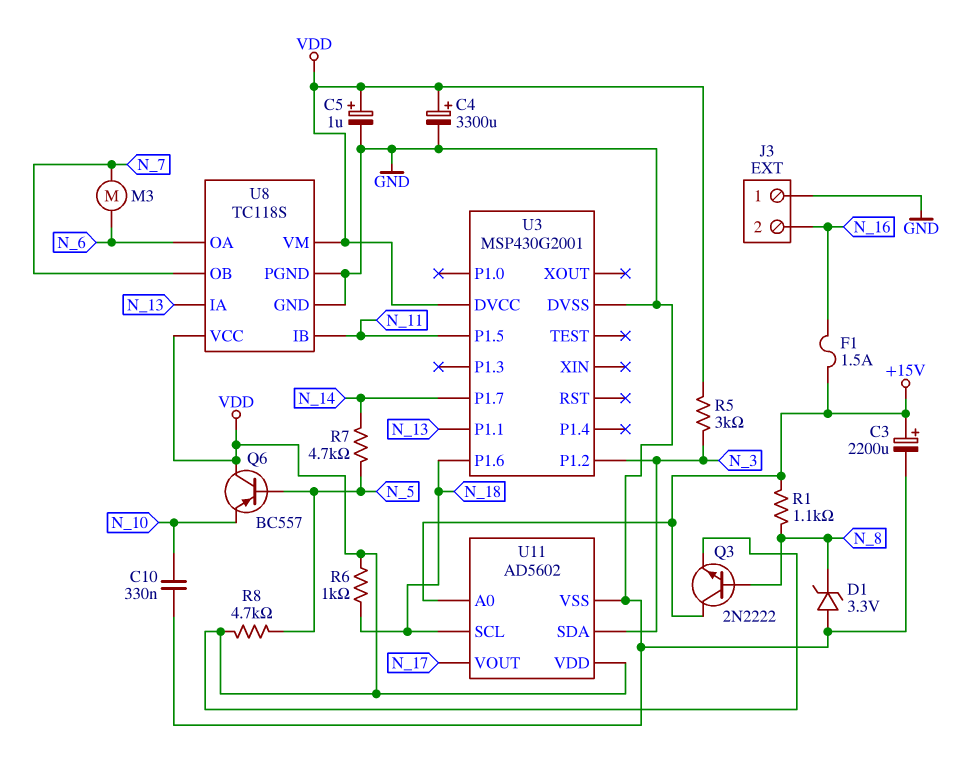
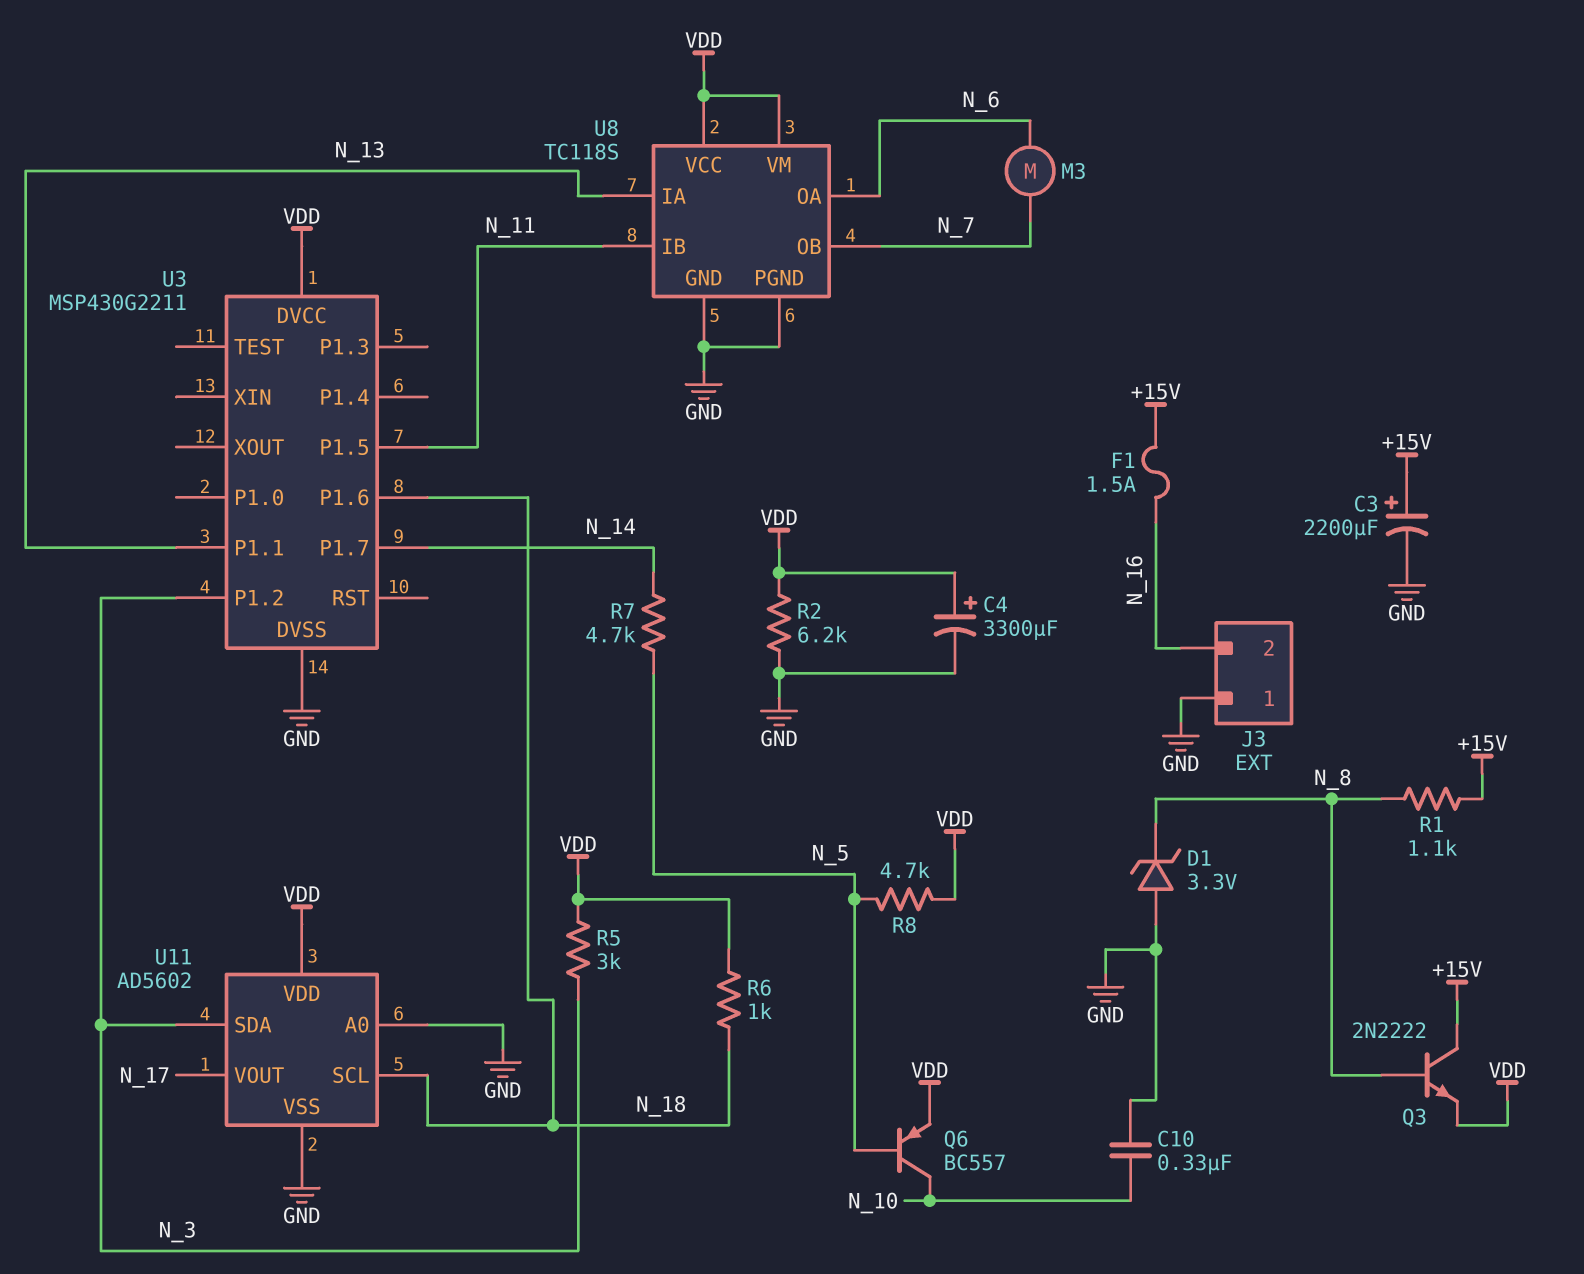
C5: 1uF (plus VDD, minus GND) -> none
Q6: PNP BC557 (B N_5, C VDD, E N_10) -> PNP BC557 (B N_5, C N_10, E VDD)
R2: none -> 6.2k (GND, VDD)
U3: MSP430G2001 -> MSP430G2211
U11 pin A0: +15V -> GND

